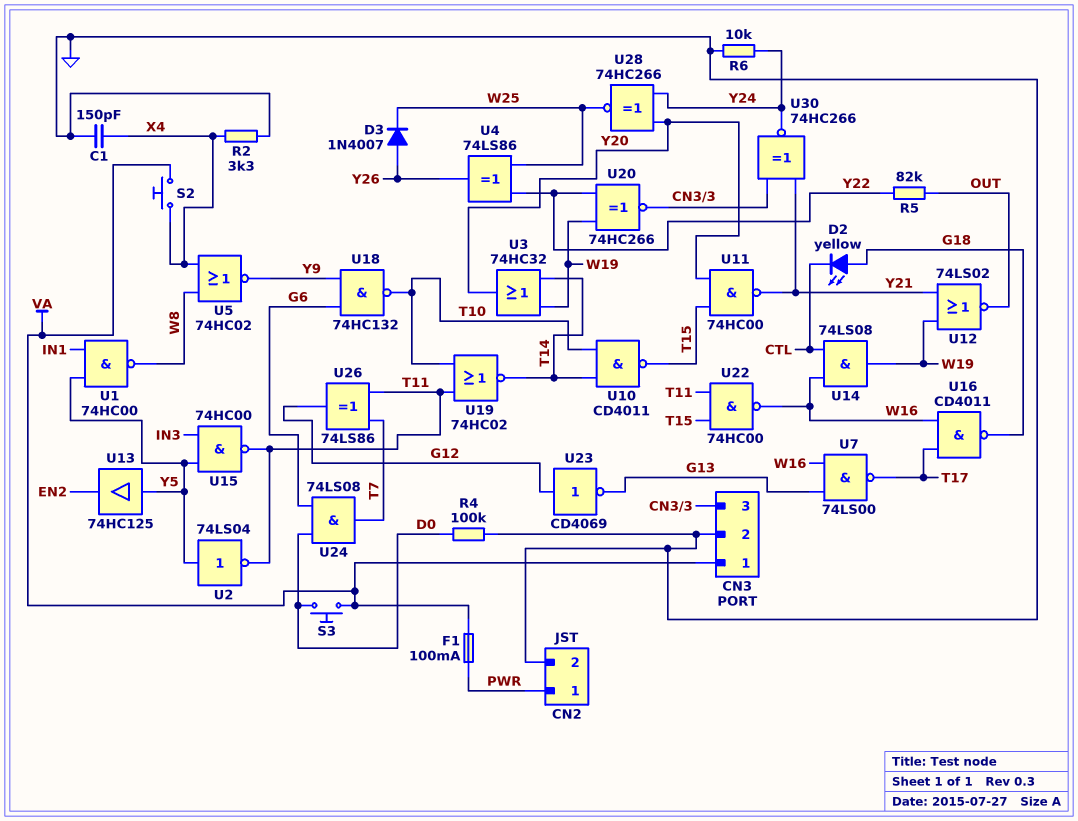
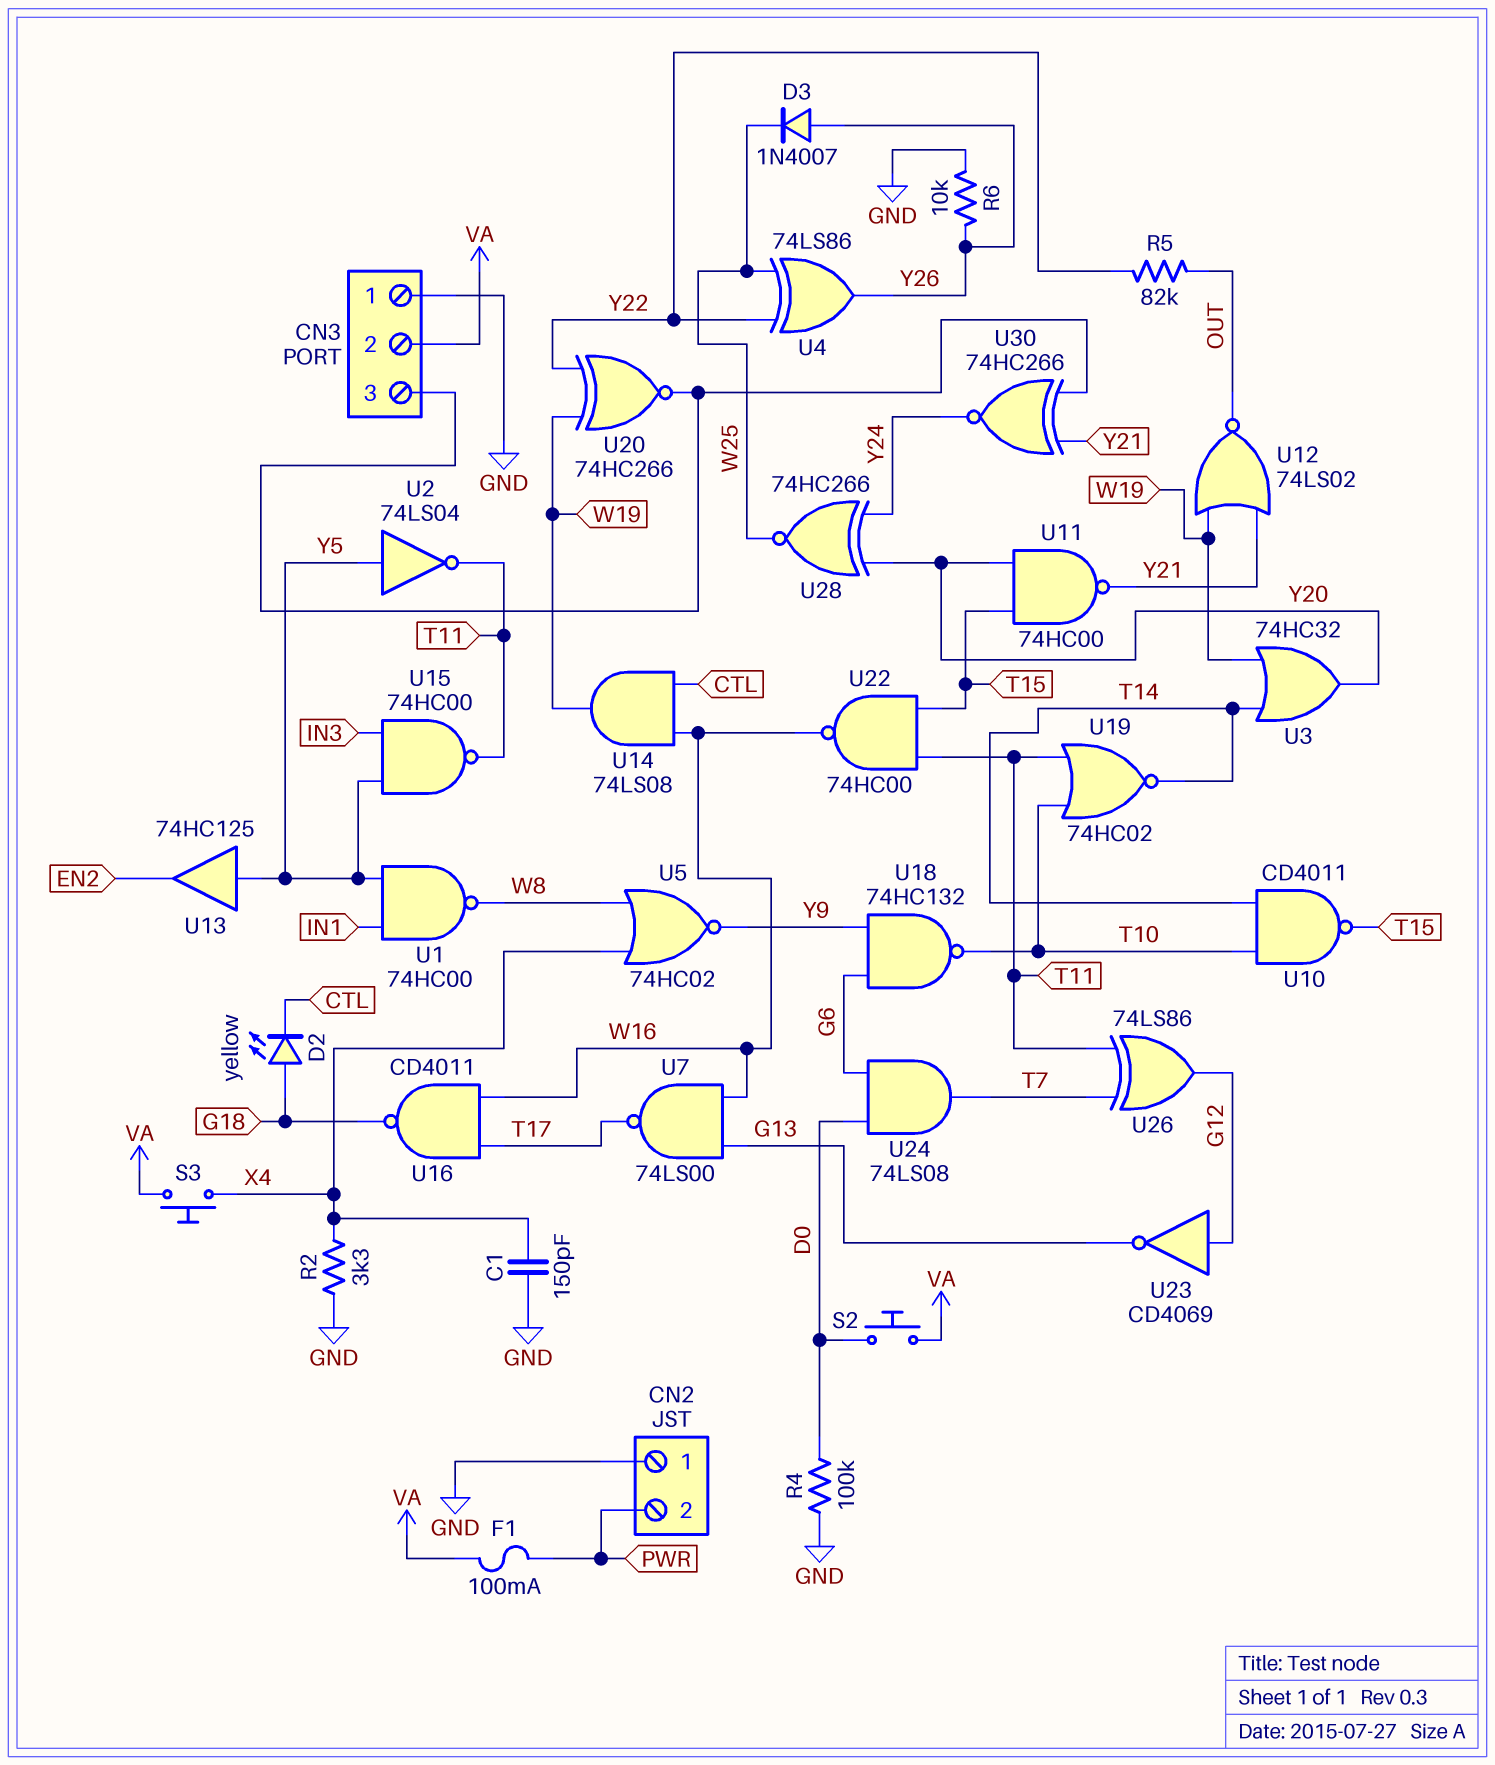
CN2 pin 1: PWR -> GND
CN2 pin 2: GND -> PWR
CN3 pin 1: VA -> GND
CN3 pin 2: GND -> VA
R6: 10k (GND, Y24) -> 10k (GND, Y26)
S2: button (VA, X4) -> button (D0, VA)
S3: button (D0, VA) -> button (VA, X4)

